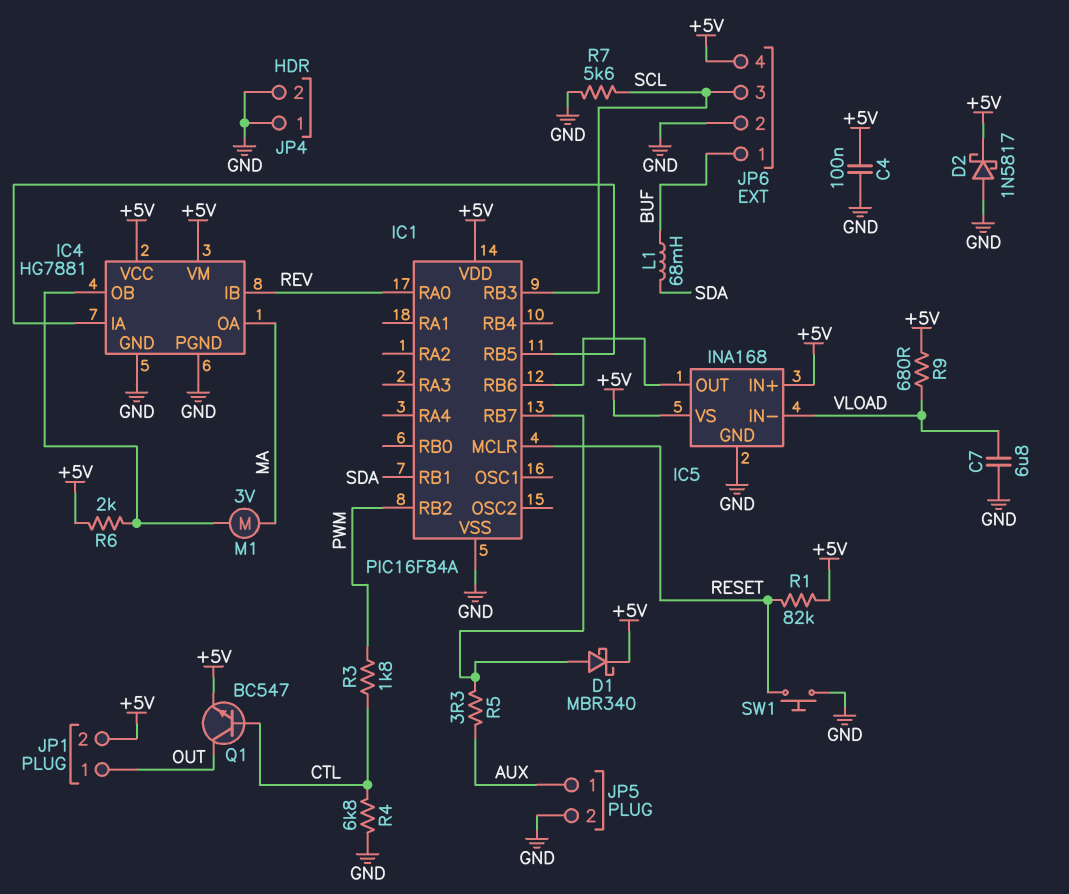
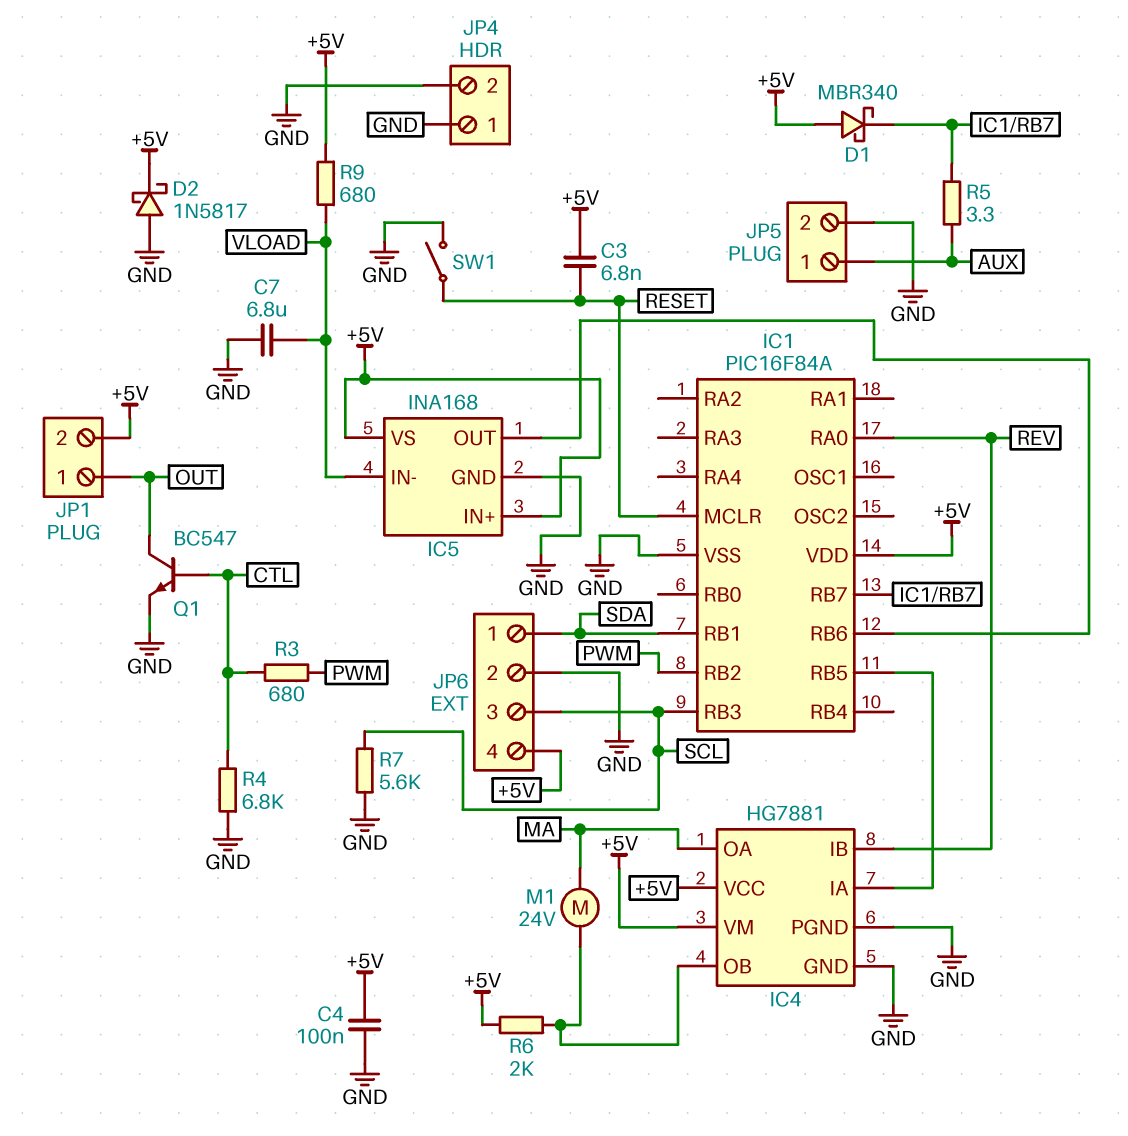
C3: none -> 6.8nF (+5V, RESET)
D1: schottky MBR340 (A IC1/RB7, K +5V) -> schottky MBR340 (A +5V, K IC1/RB7)
JP6 pin 1: BUF -> SDA
L1: 68mH (BUF, SDA) -> none
M1: motor 3V (IC4/OB, MA) -> motor 24V (IC4/OB, MA)
Q1: NPN BC547 (B CTL, C OUT, E +5V) -> NPN BC547 (B CTL, C OUT, E GND)
R1: 82k (+5V, RESET) -> none
R3: 1.8k (CTL, PWM) -> 680 (CTL, PWM)
SW1: button (GND, RESET) -> switch (GND, RESET)

